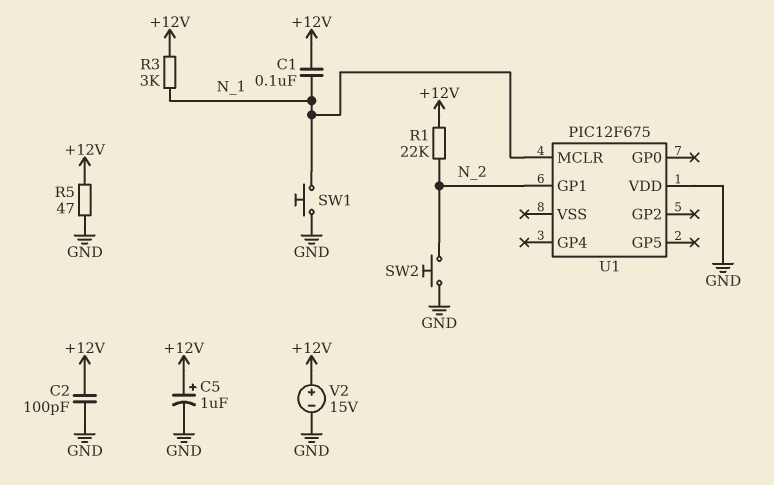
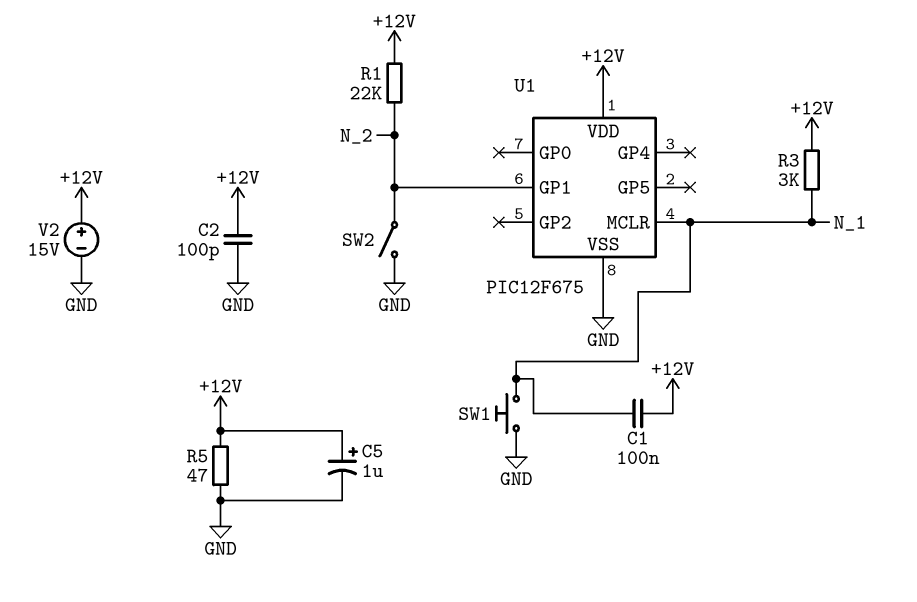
SW2: button (GND, N_2) -> switch (GND, N_2)
U1 pin VDD: GND -> +12V
U1 pin VSS: none -> GND

